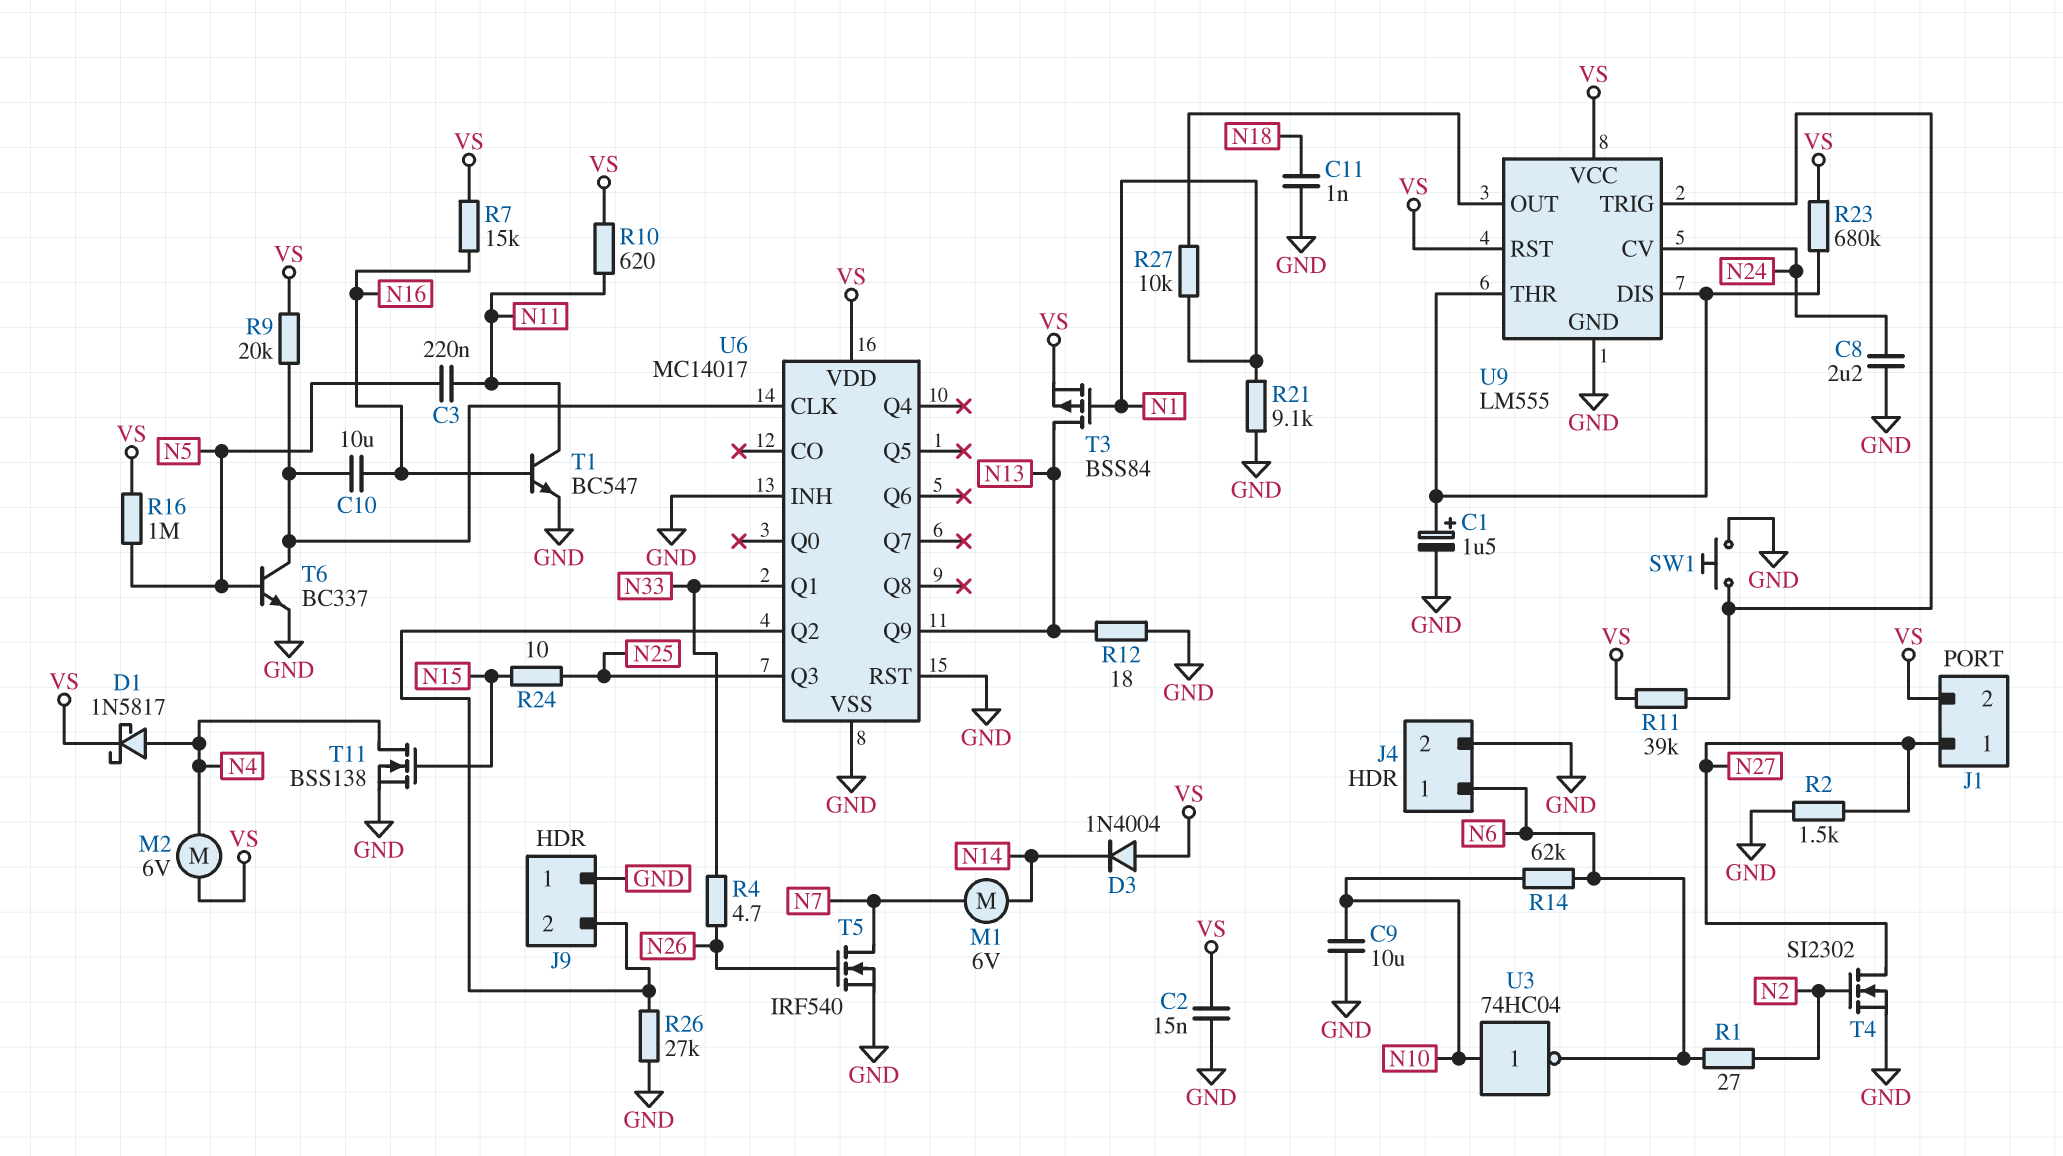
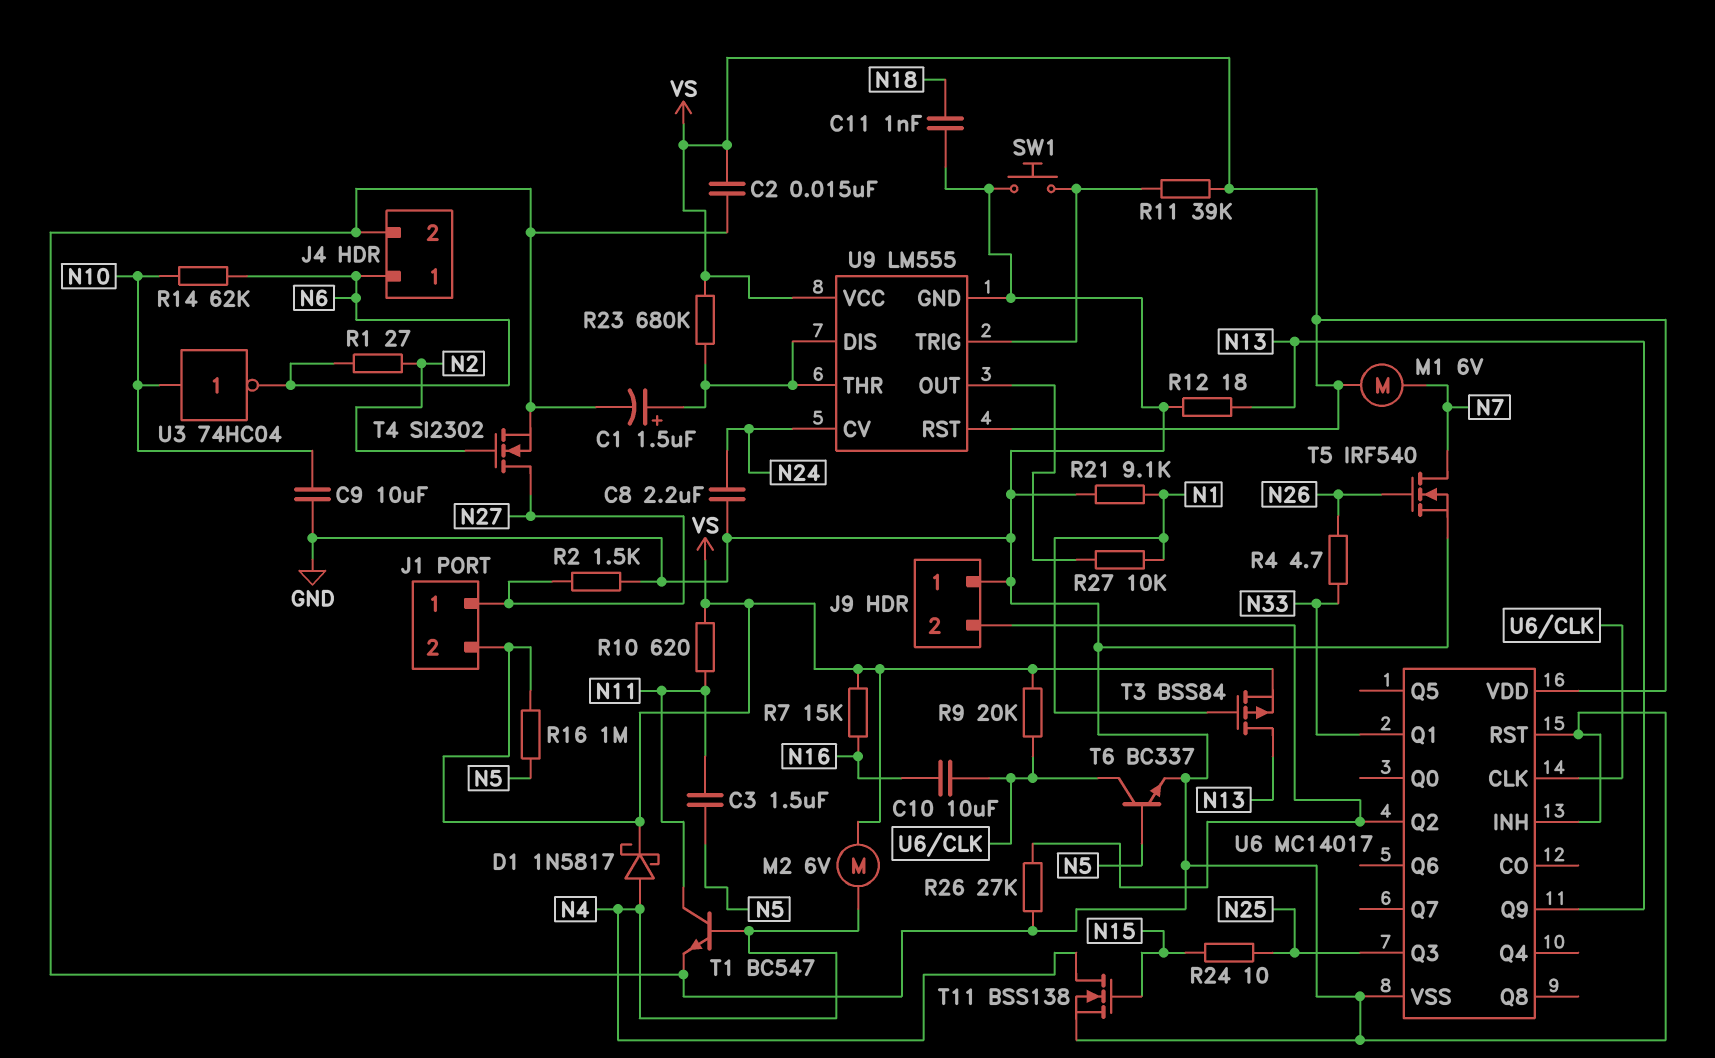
C3: 220nF (N5, N11) -> 1.5uF (N5, N11)
D3: diode 1N4004 (A VS, K N14) -> none
M1: motor 6V (N7, N14) -> motor 6V (N7, VS)
T1: NPN BC547 (B N16, C N11, E GND) -> NPN BC547 (B N4, C N11, E GND)

